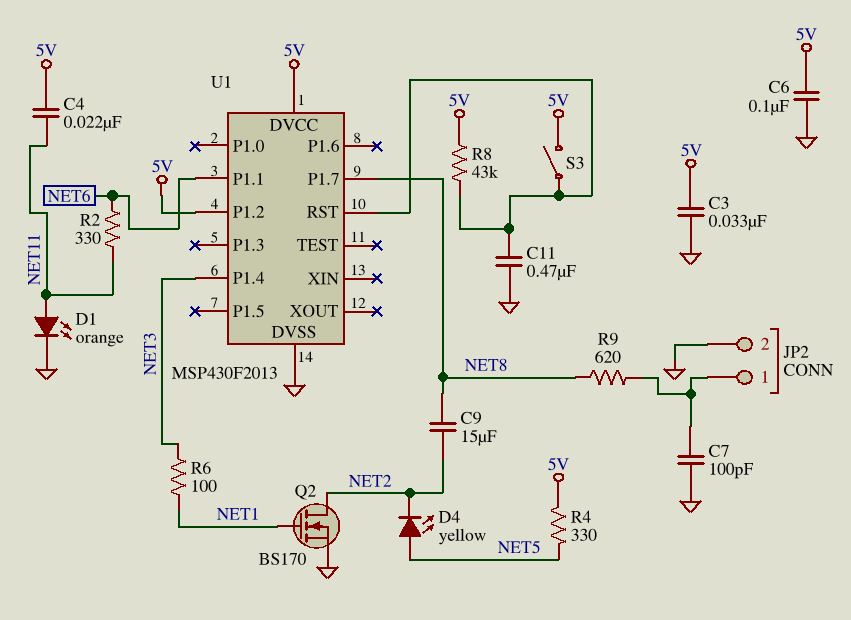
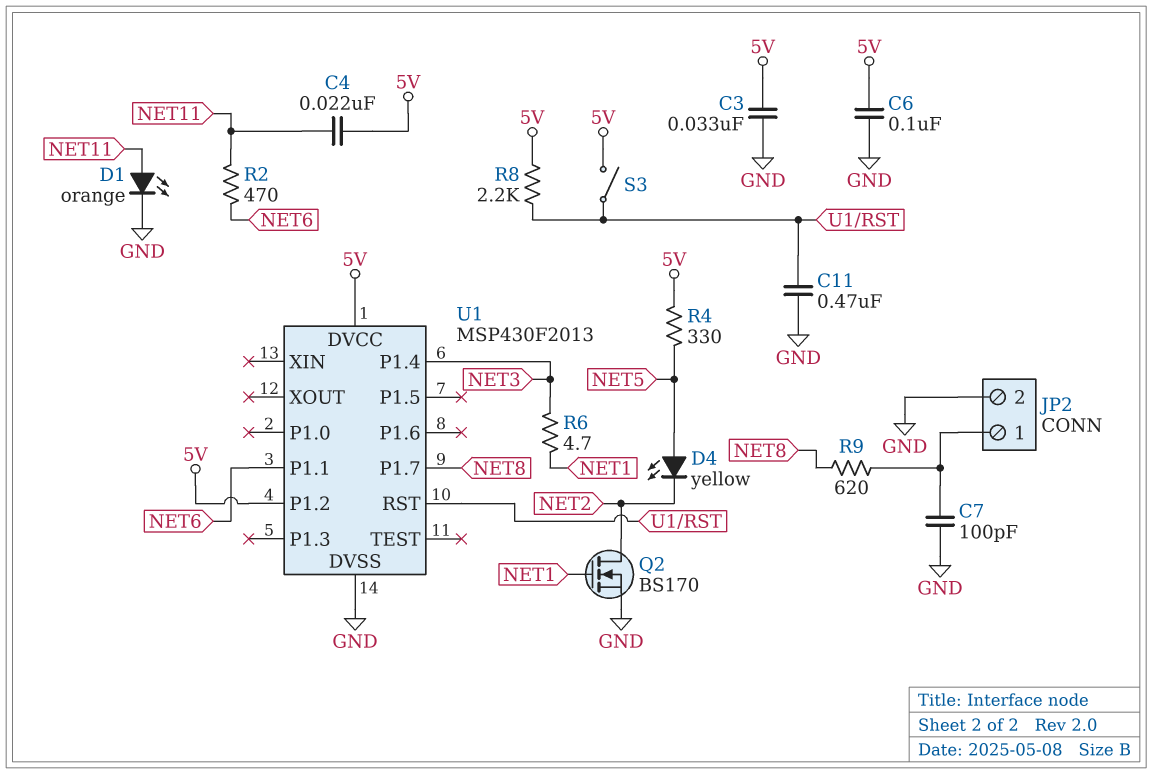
C9: 15uF (NET2, NET8) -> none
R2: 330 (NET6, NET11) -> 470 (NET6, NET11)
R6: 100 (NET1, NET3) -> 4.7 (NET1, NET3)
R8: 43k (5V, U1/RST) -> 2.2k (5V, U1/RST)

